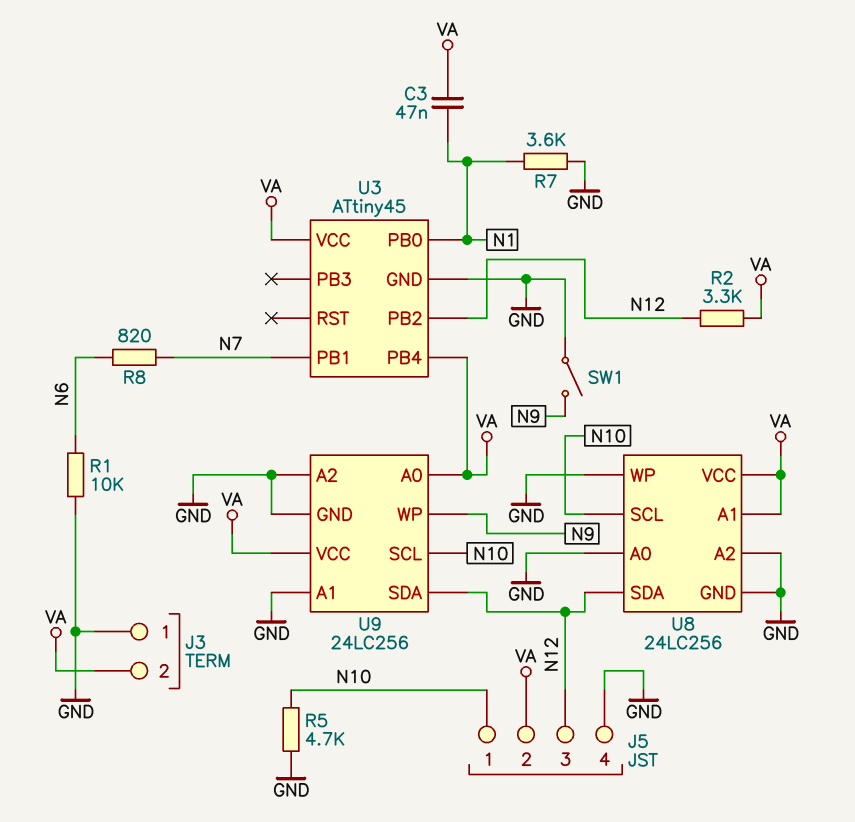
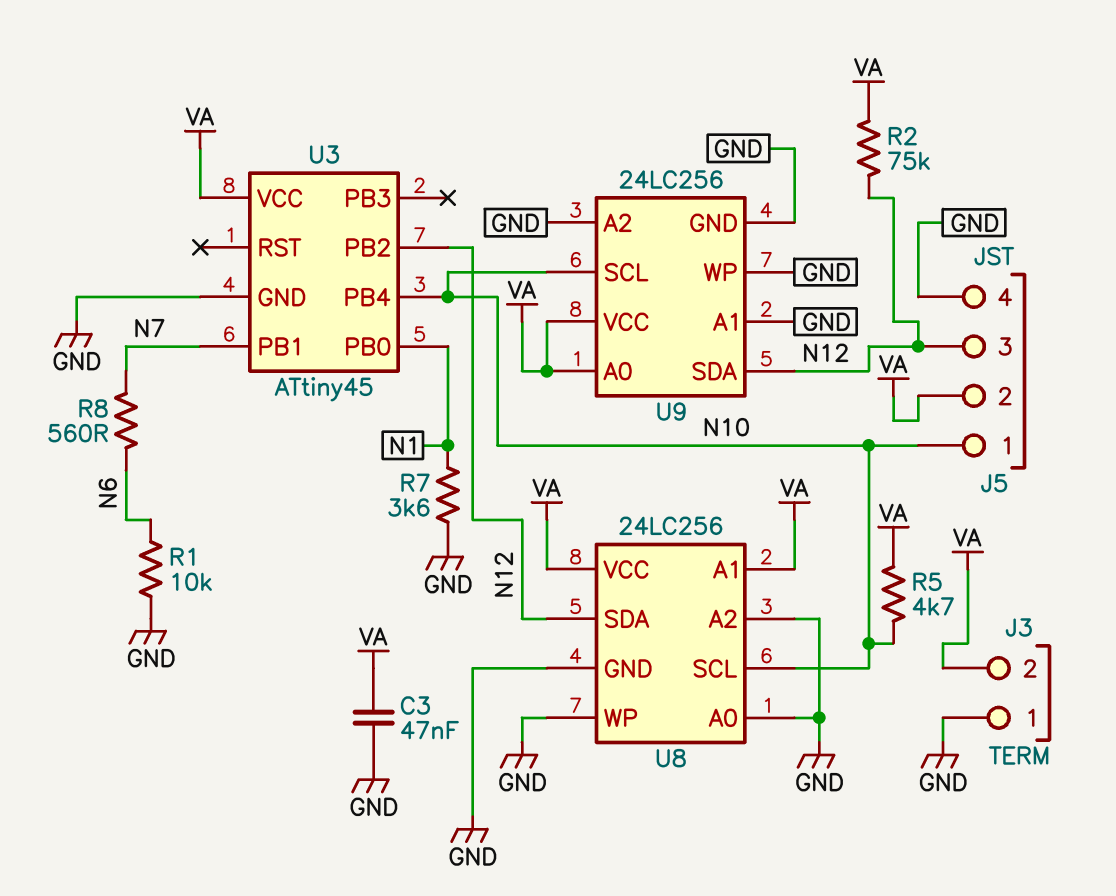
C3: 47nF (N1, VA) -> 47nF (GND, VA)
R2: 3.3k (N12, VA) -> 75k (N12, VA)
R5: 4.7k (GND, N10) -> 4.7k (N10, VA)
R8: 820 (N6, N7) -> 560 (N6, N7)
SW1: switch (GND, N9) -> none
U3 pin PB4: VA -> N10
U9 pin WP: N9 -> GND

